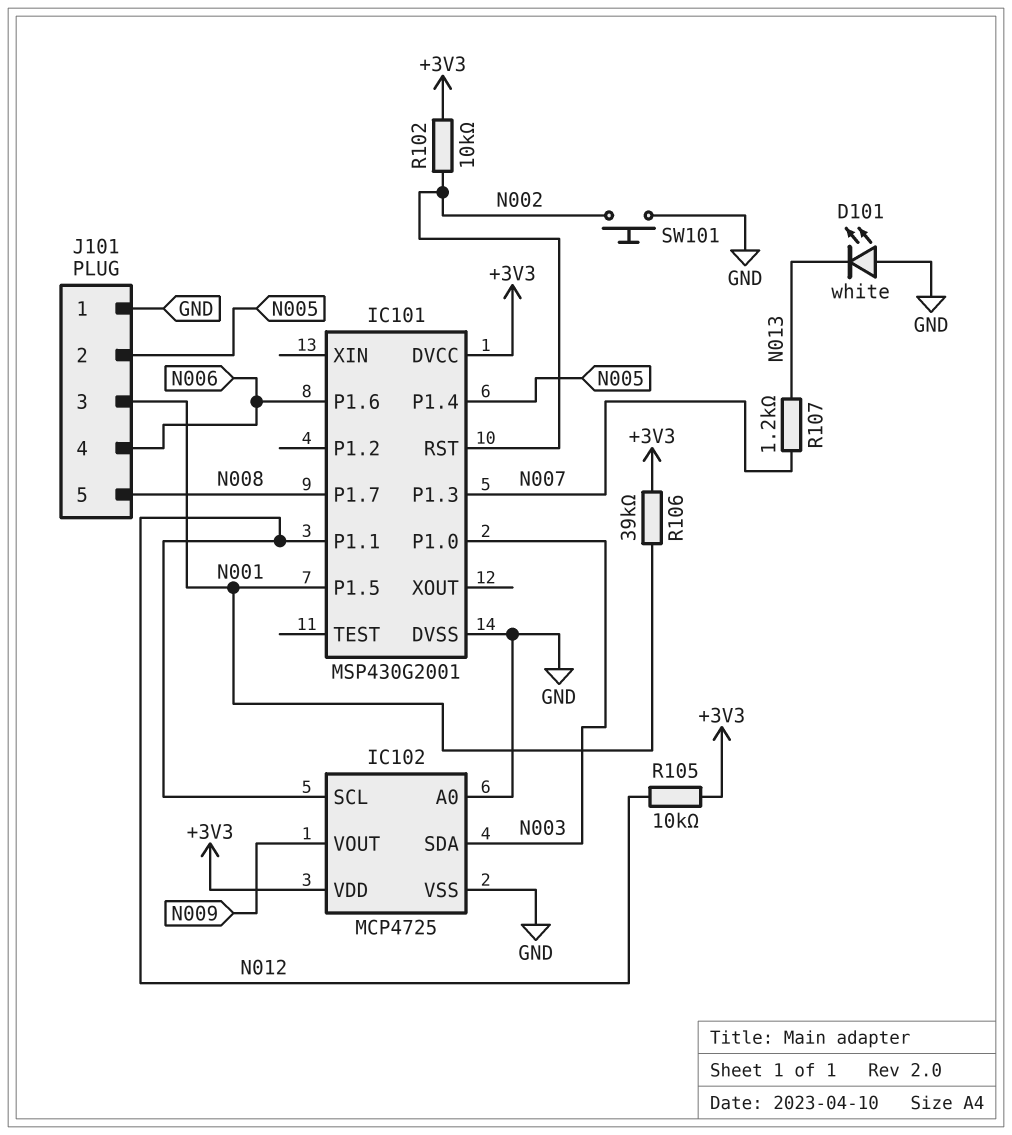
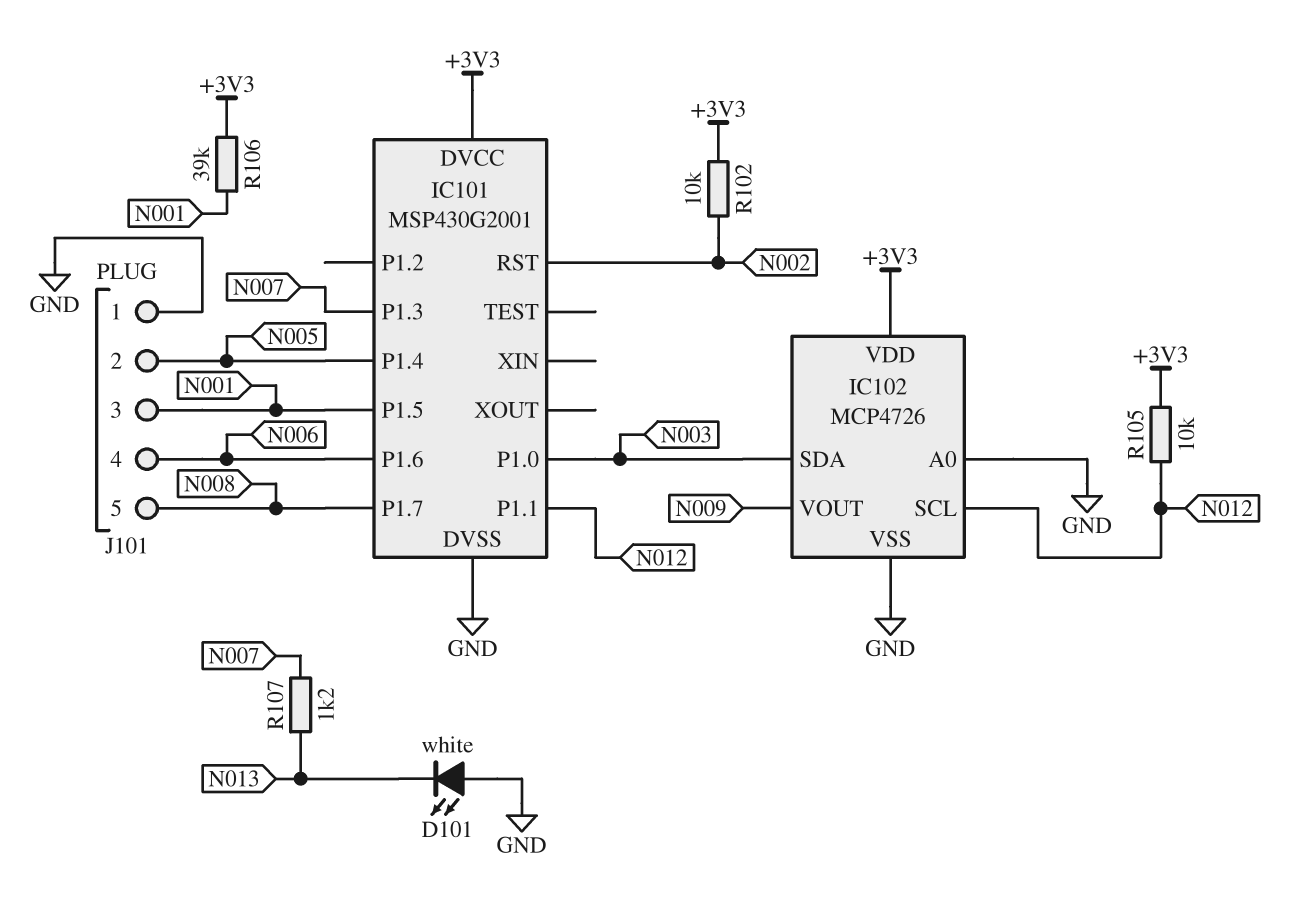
IC102: MCP4725 -> MCP4726
SW101: button (GND, N002) -> none

